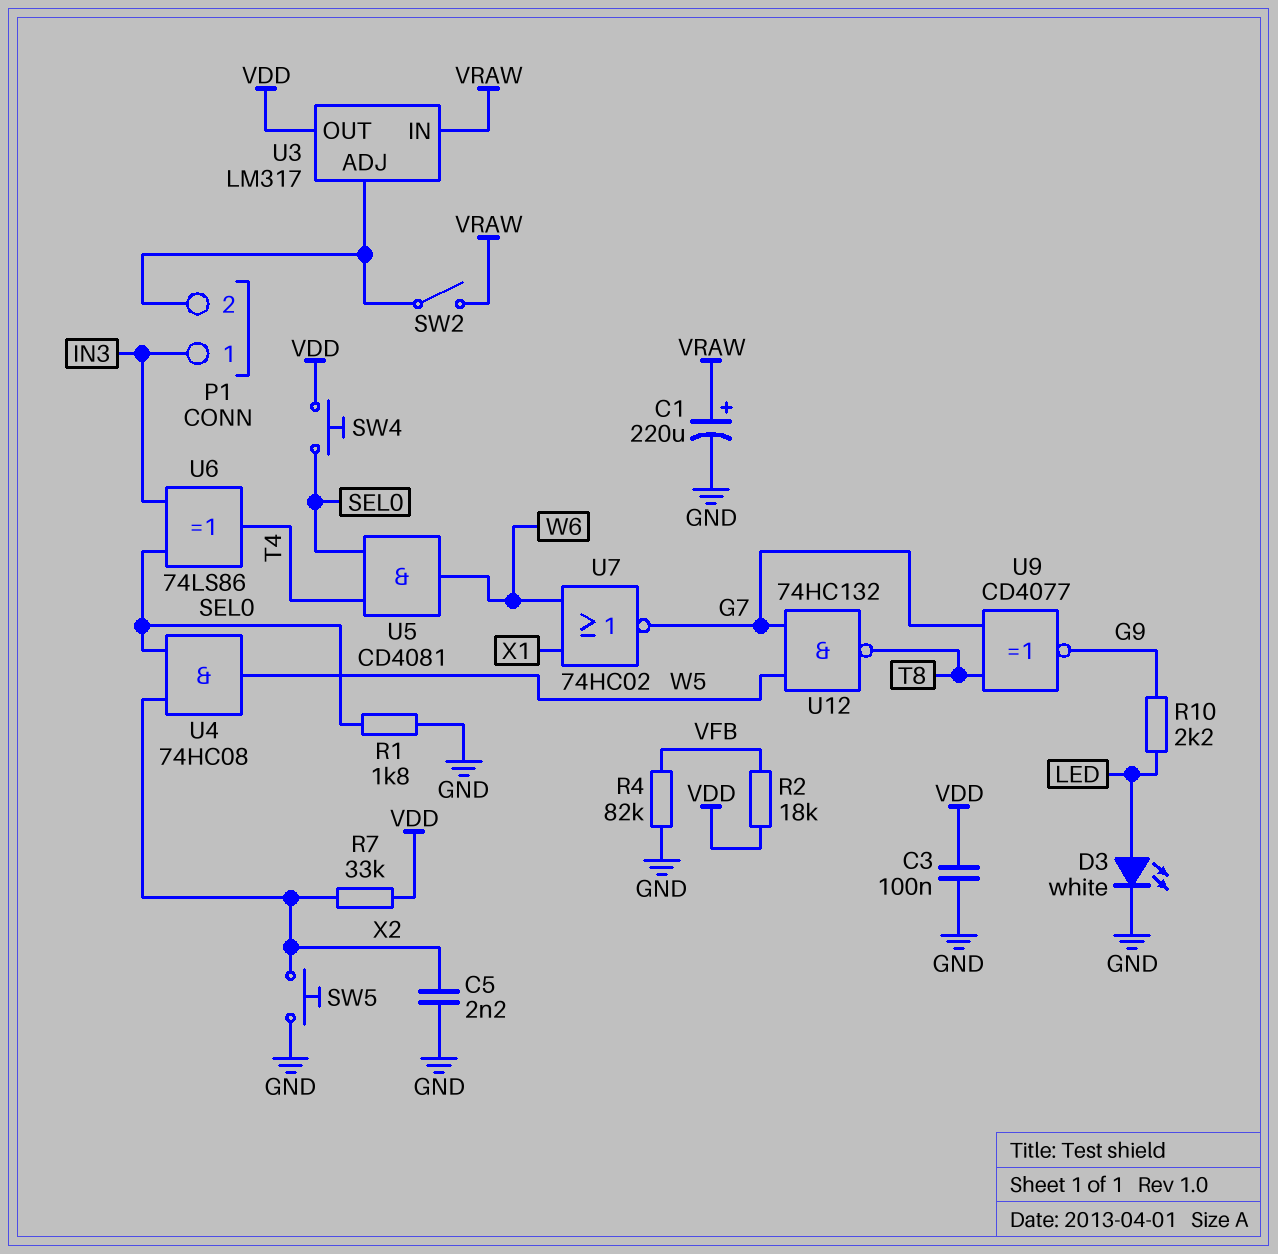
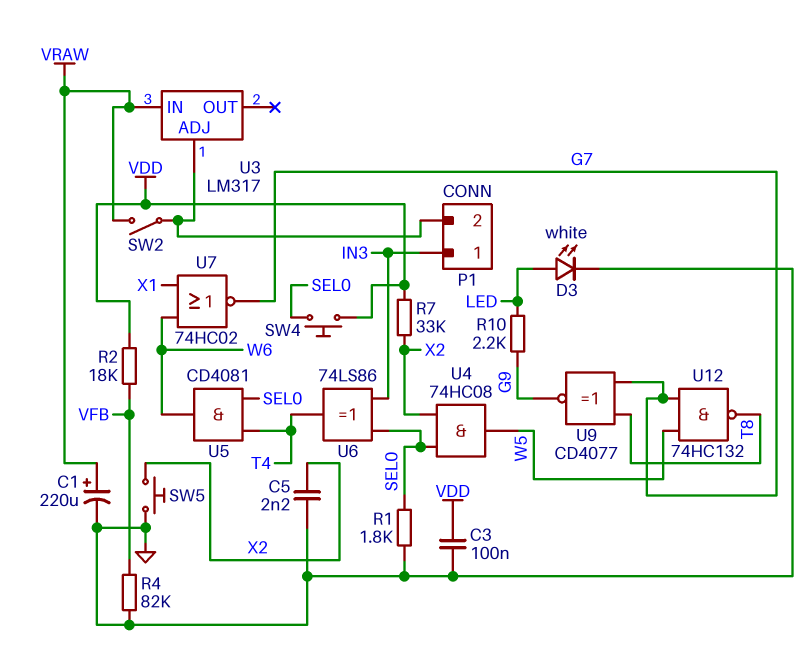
U3 pin OUT: VDD -> none

